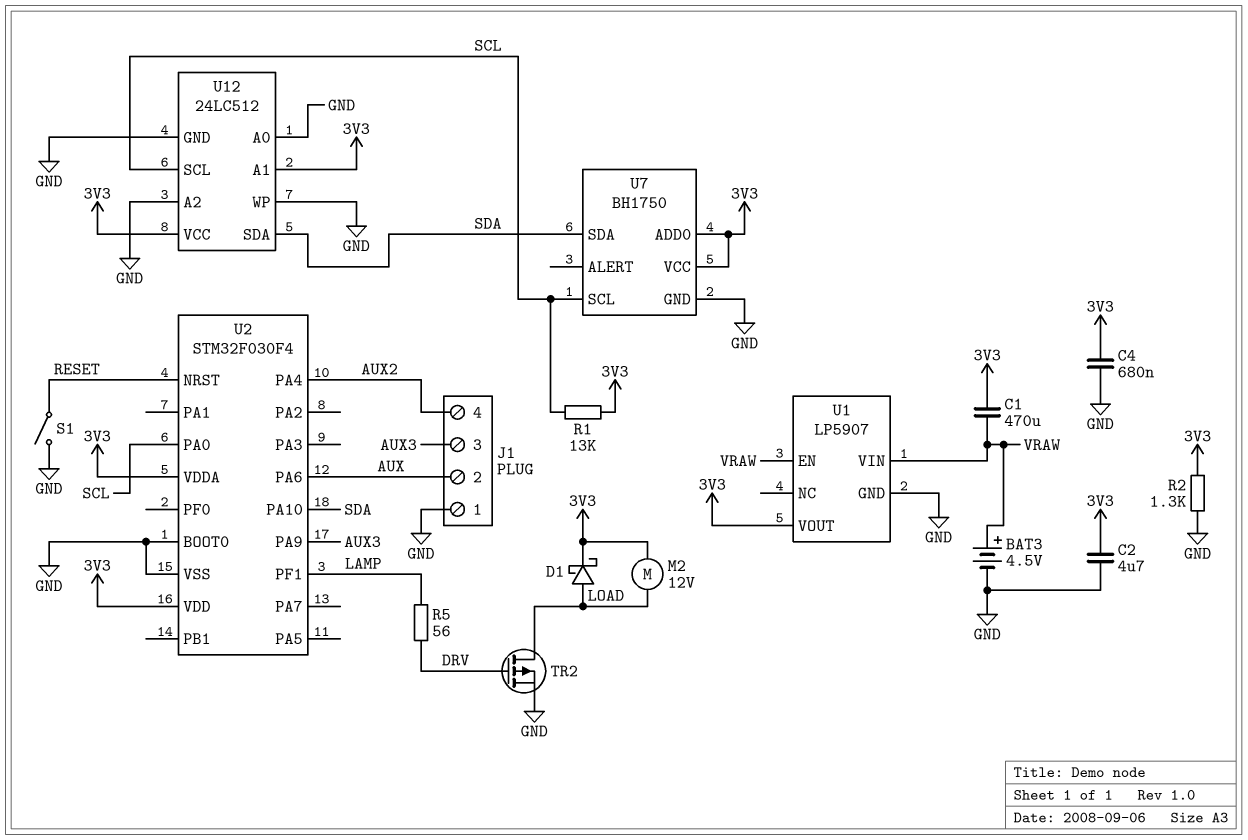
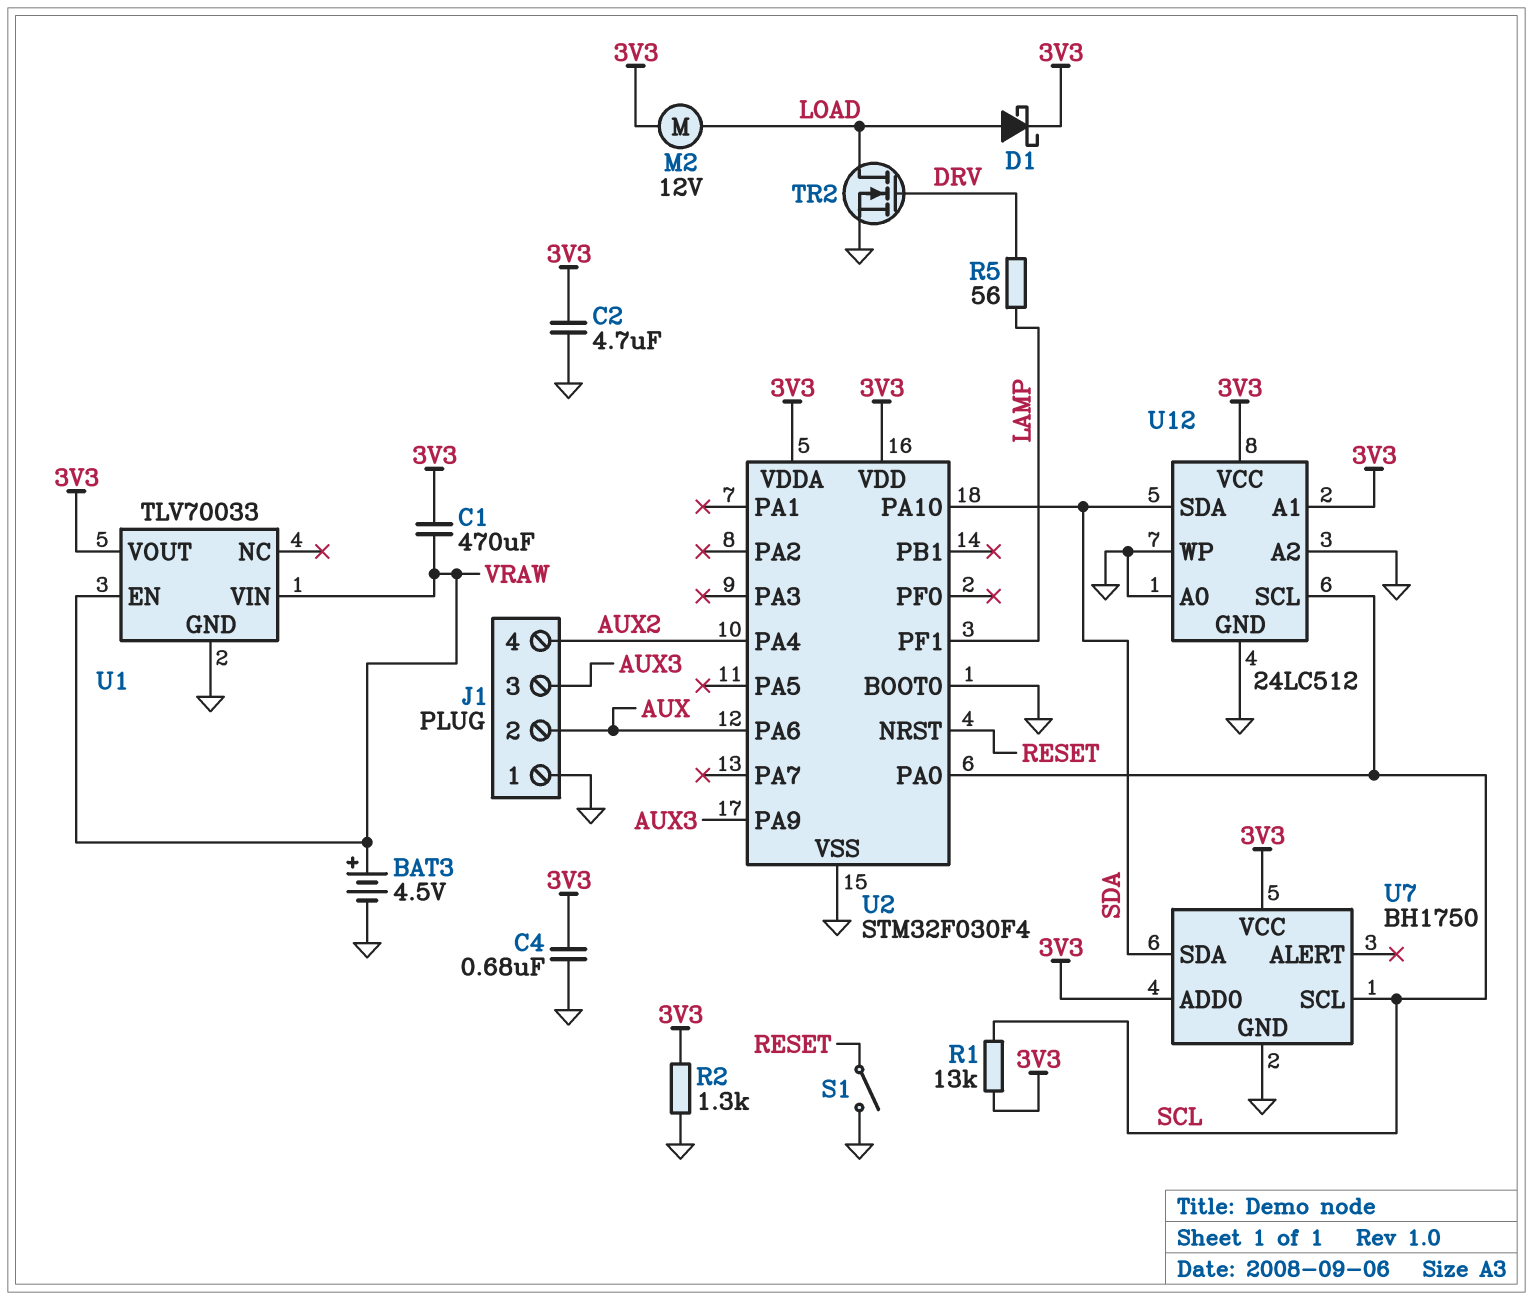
TR2: PMOS (G DRV, D LOAD, S GND) -> NMOS (G DRV, D LOAD, S GND)
U1: LP5907 -> TLV70033

